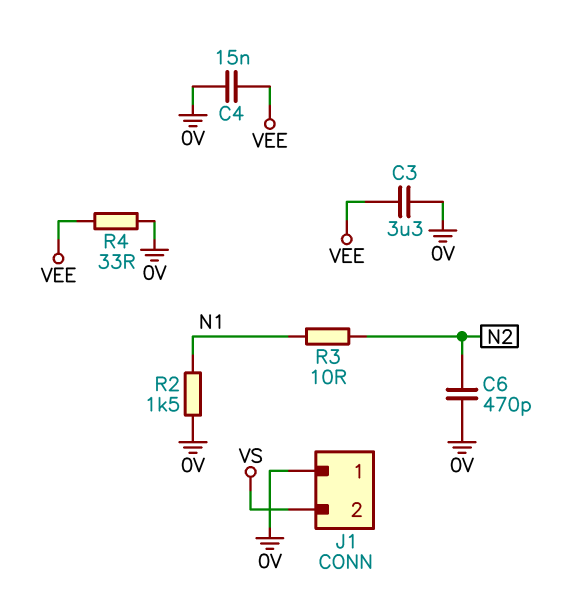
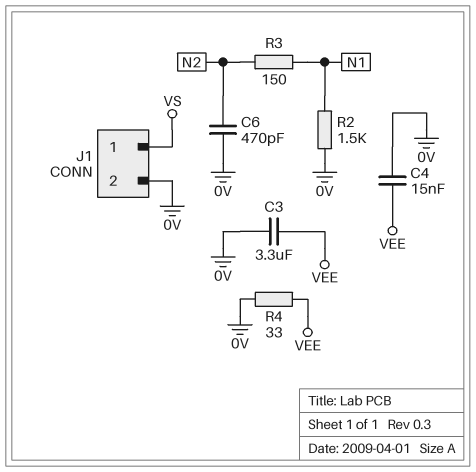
J1 pin 1: 0V -> VS
J1 pin 2: VS -> 0V
R3: 10 (N1, N2) -> 150 (N1, N2)

